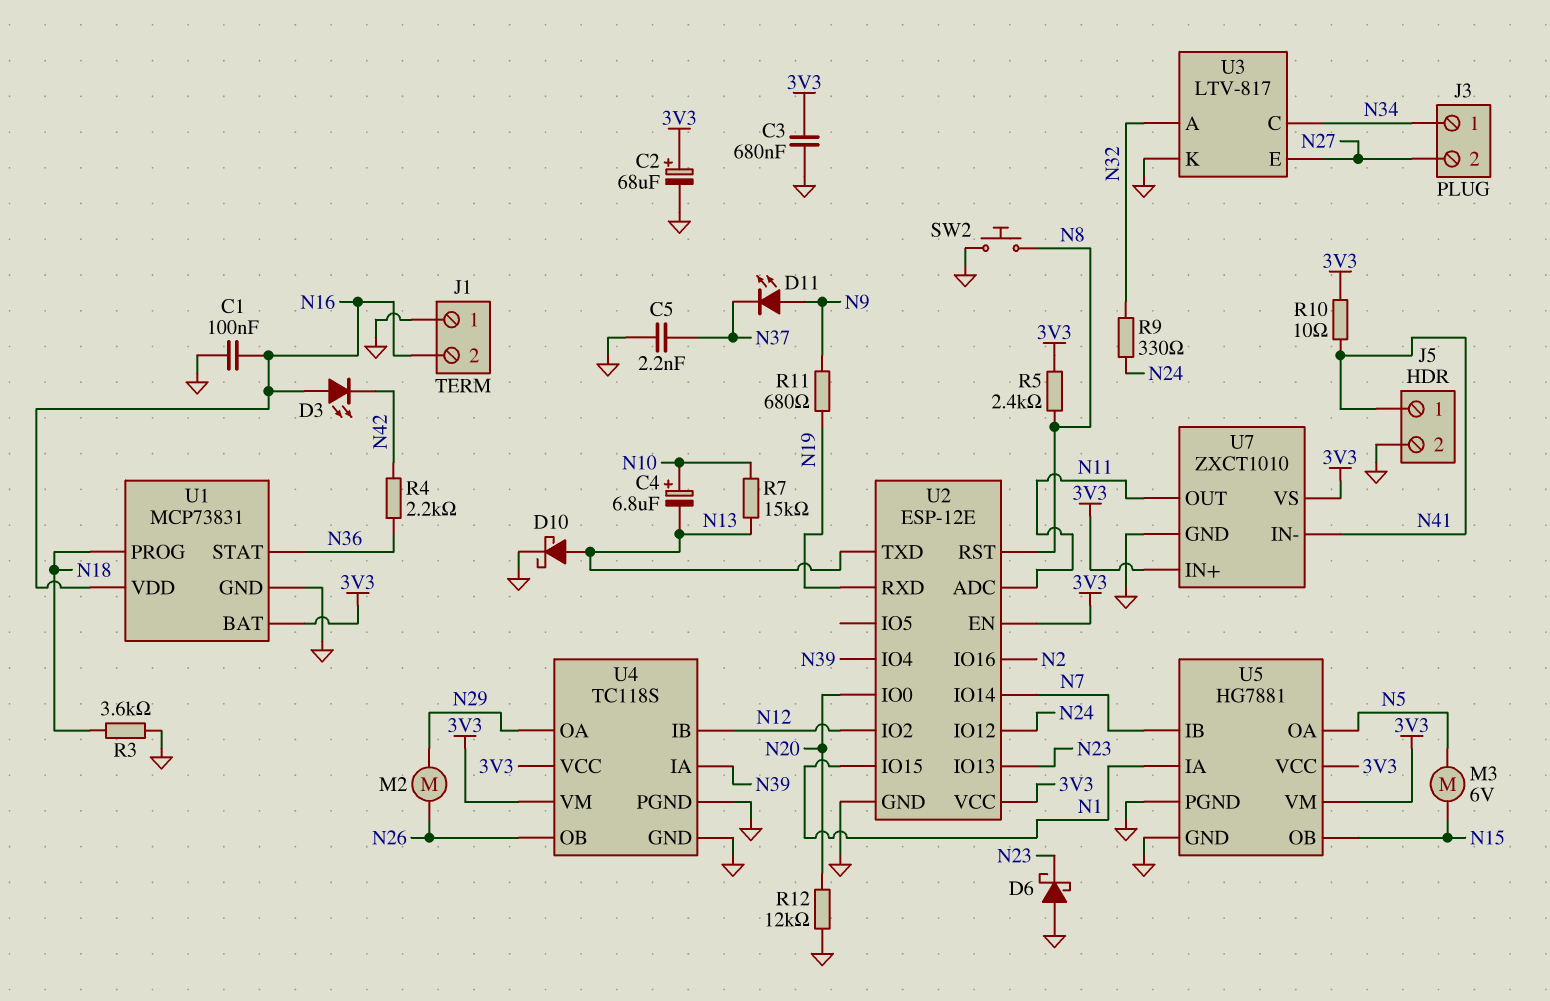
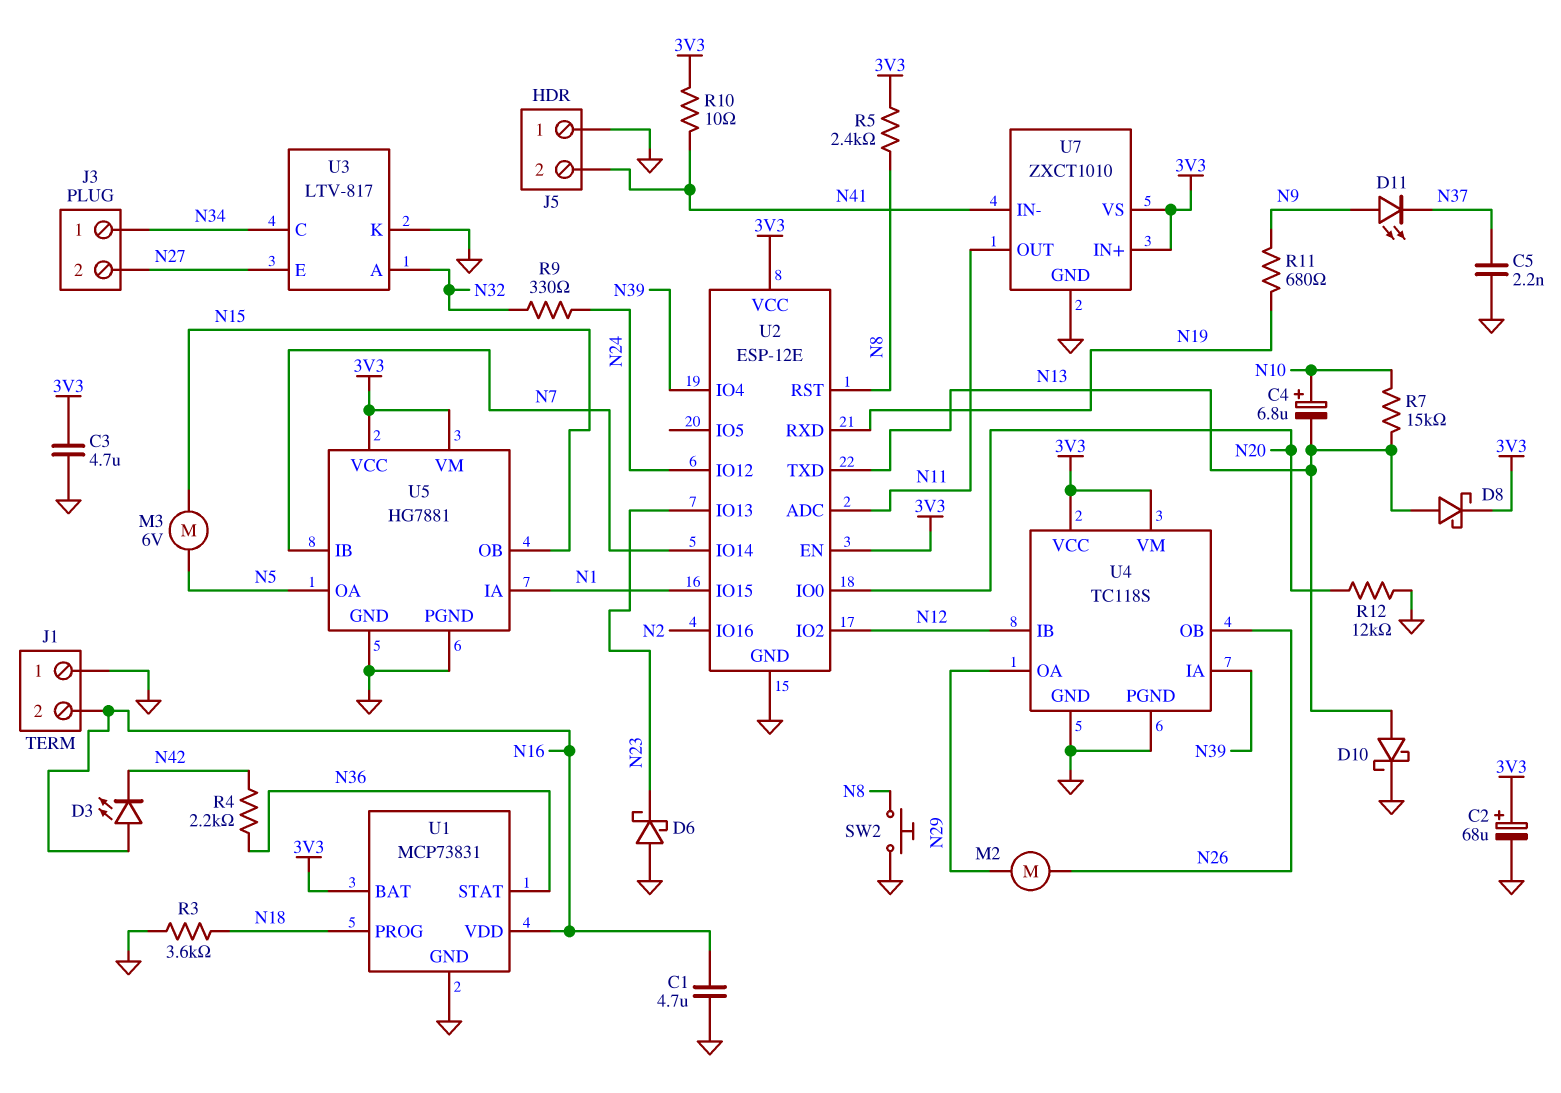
C1: 100nF (GND, N16) -> 4.7uF (GND, N16)
C3: 680nF (3V3, GND) -> 4.7uF (3V3, GND)
D8: none -> schottky (A N13, K 3V3)
J5 pin 1: N41 -> GND
J5 pin 2: GND -> N41

